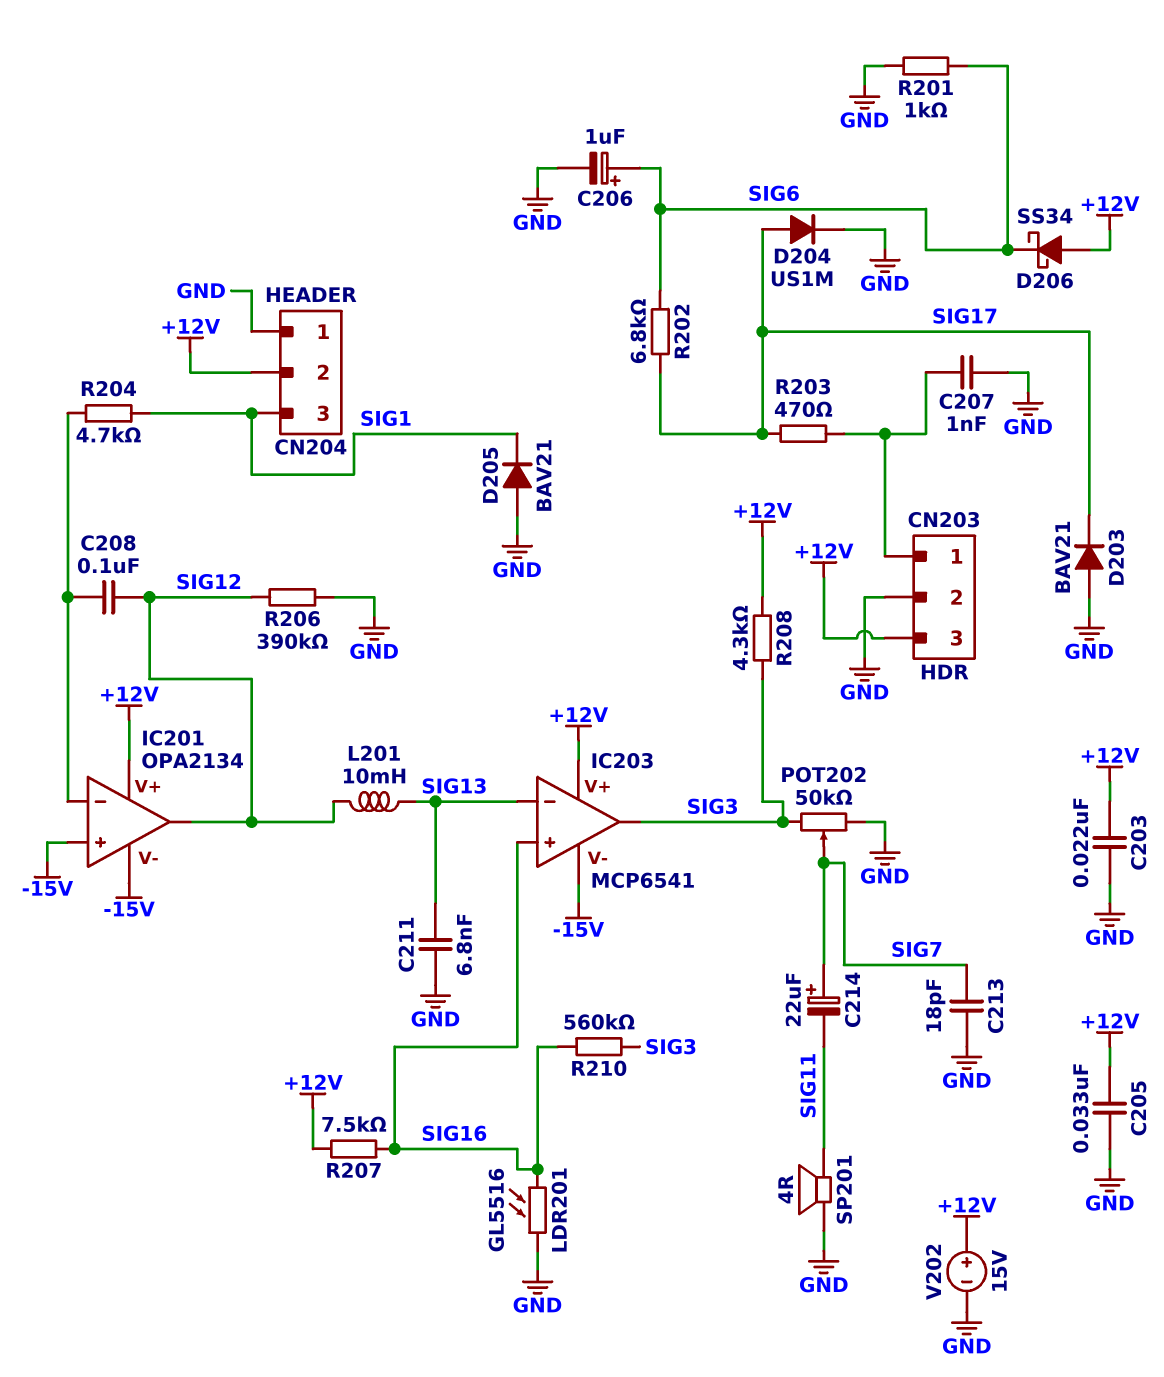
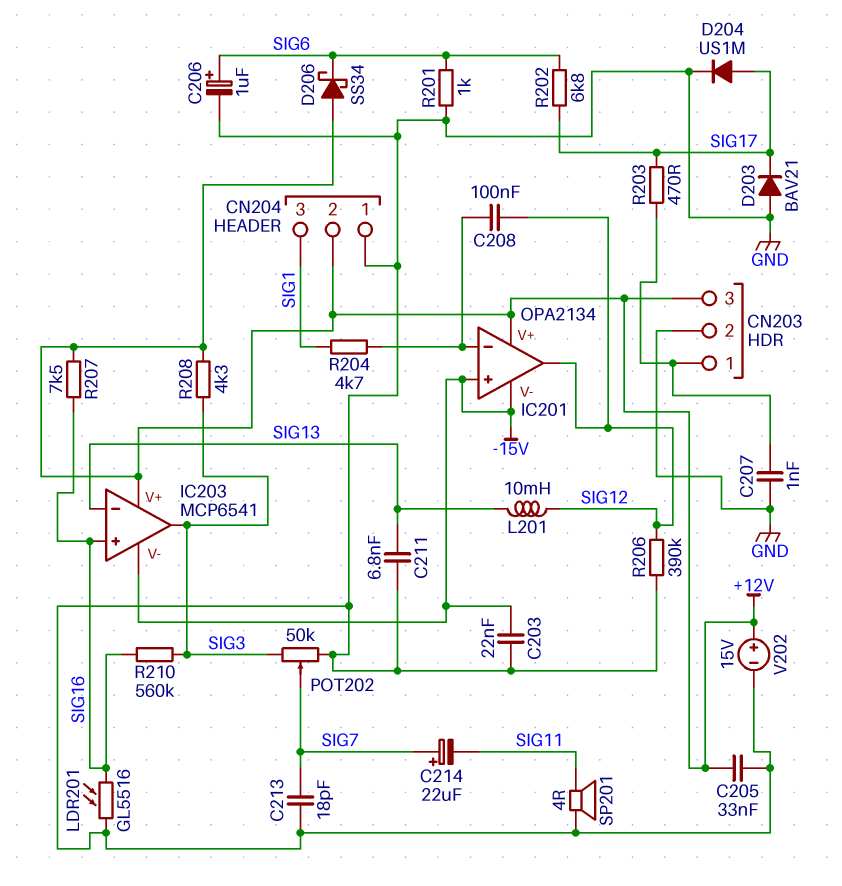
C203: 22nF (+12V, GND) -> 22nF (-15V, GND)
D205: diode BAV21 (A GND, K SIG1) -> none

